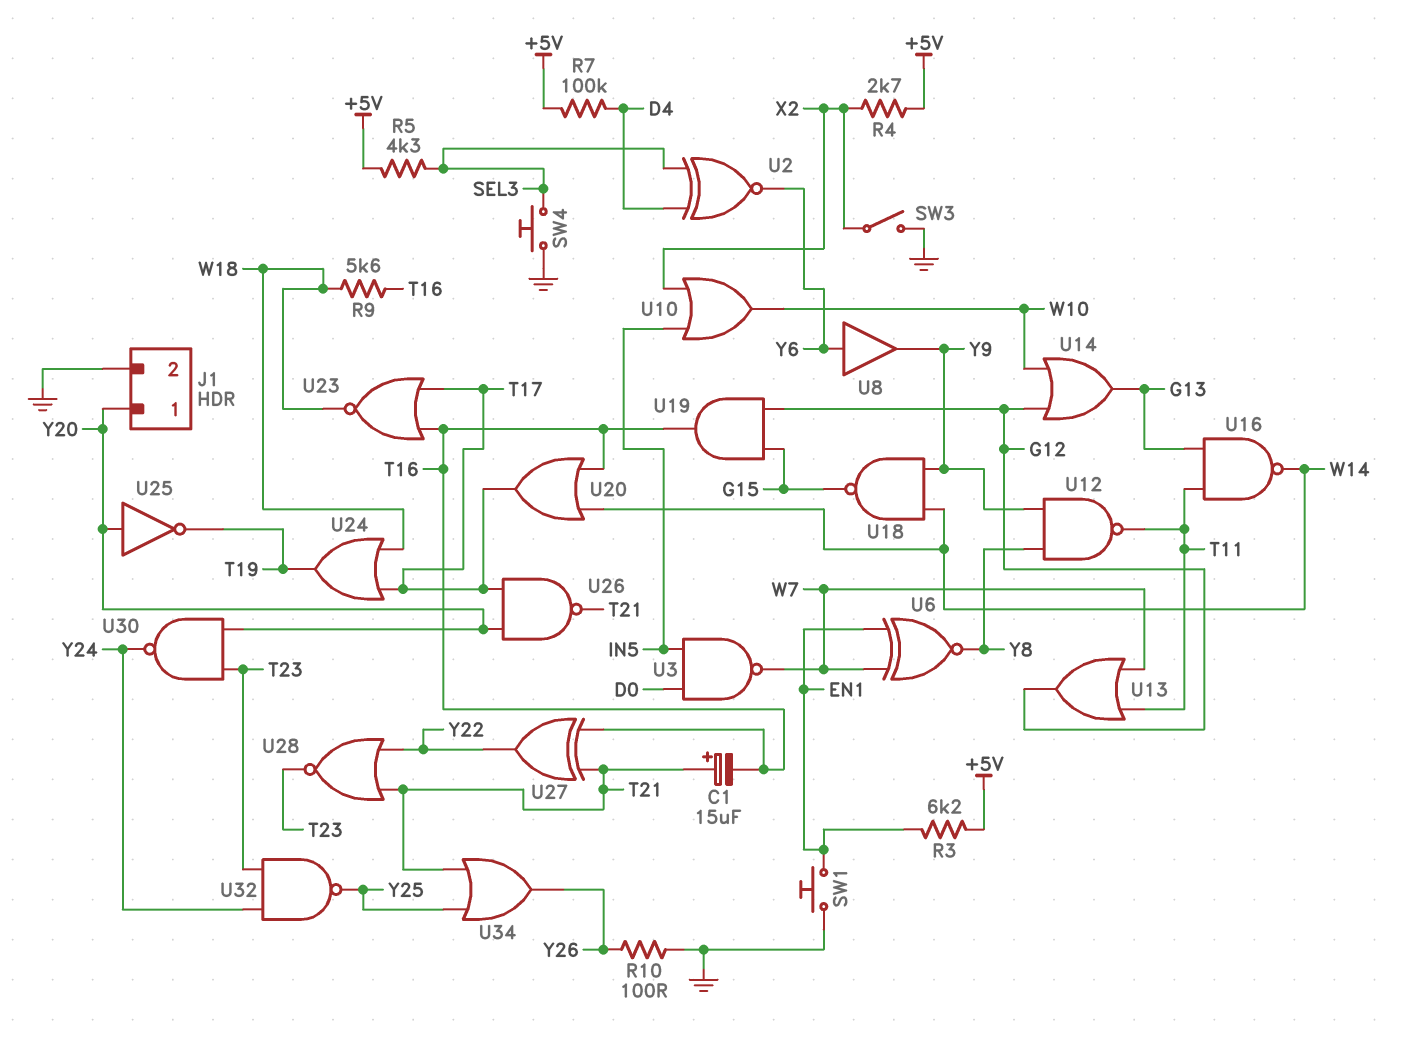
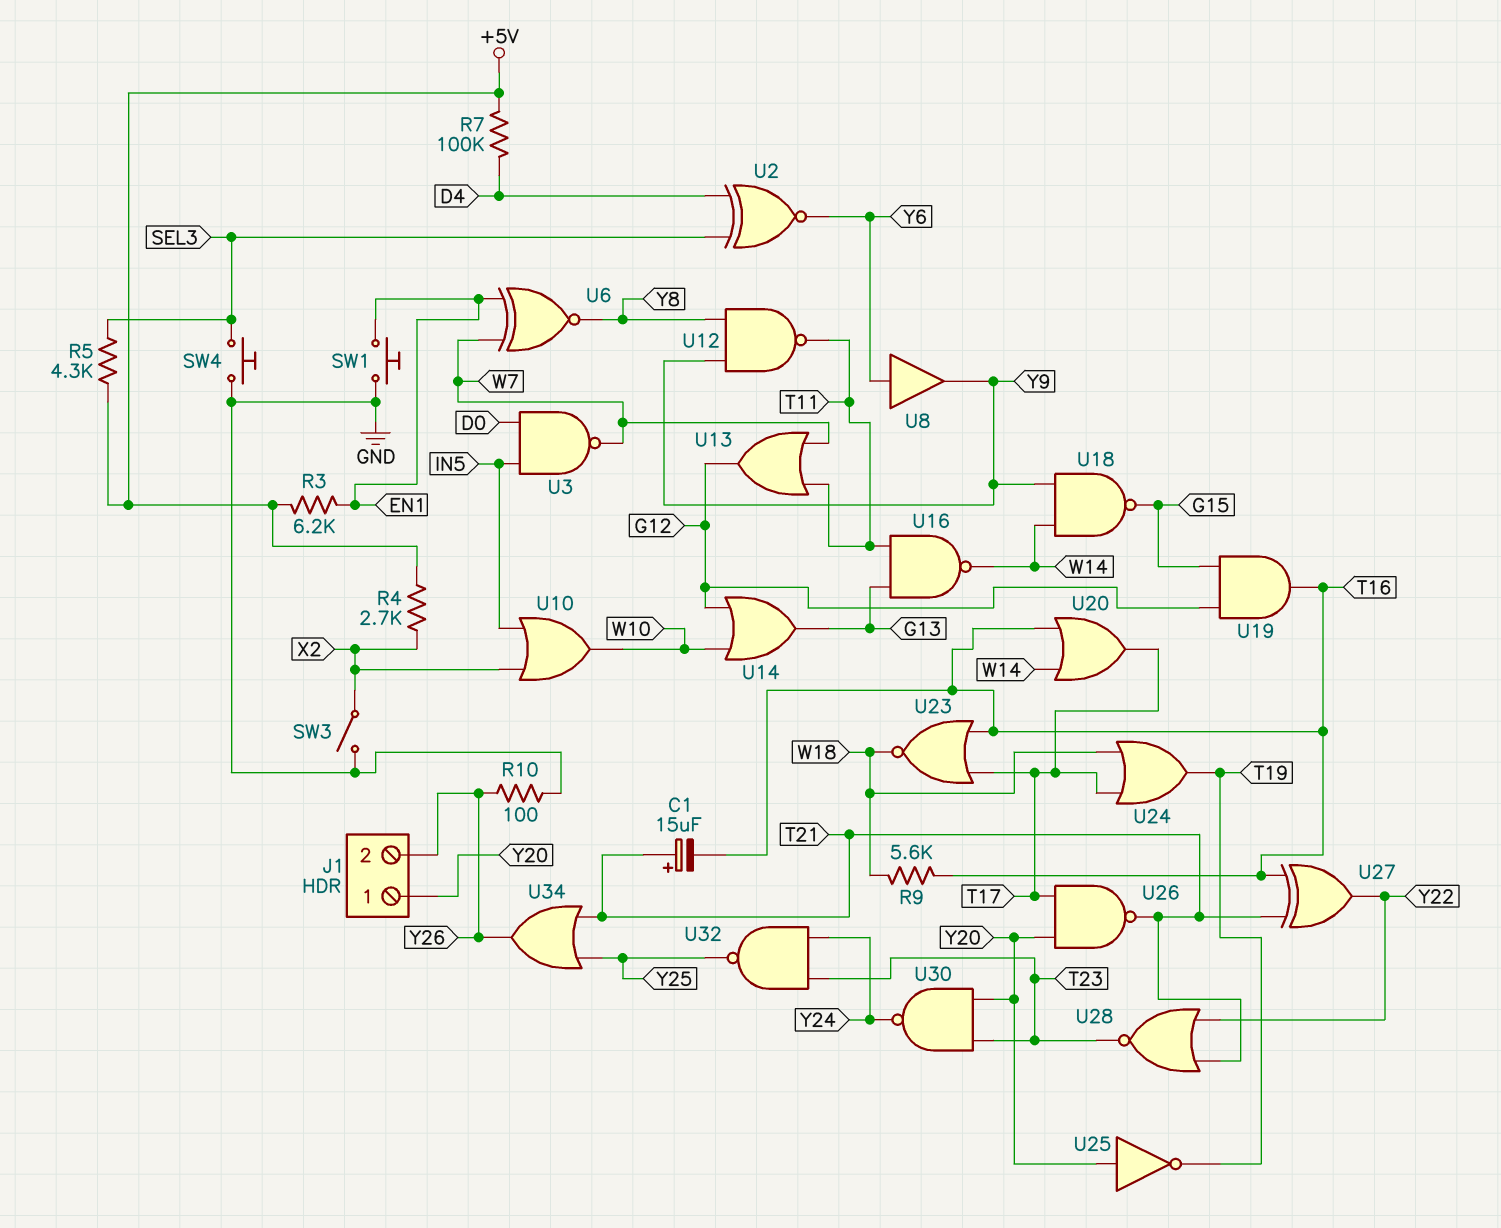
J1 pin 2: GND -> Y26

